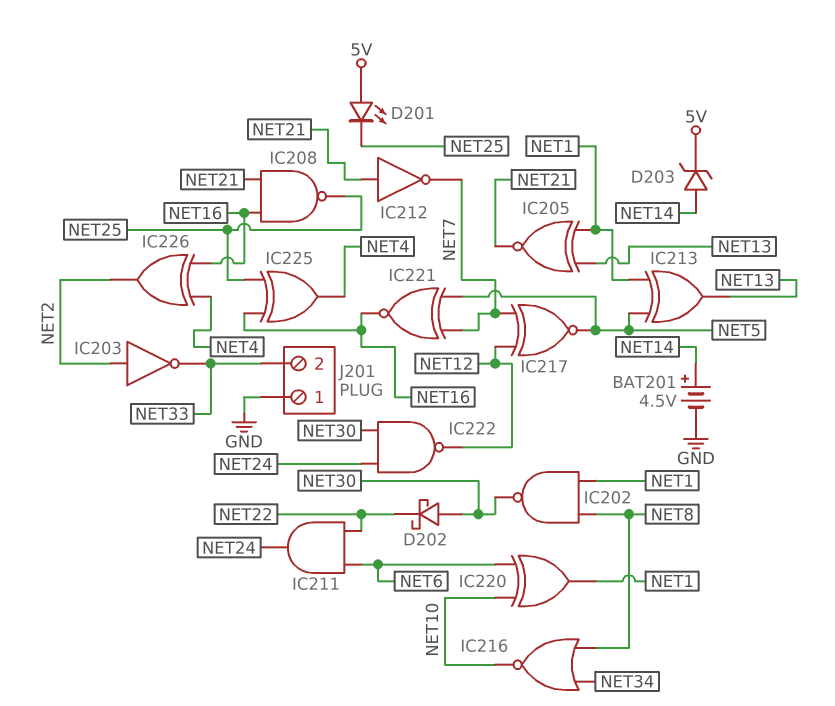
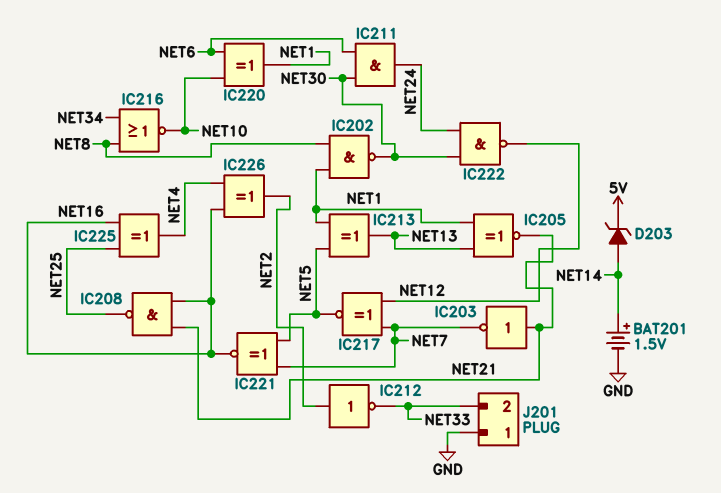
BAT201: 4.5V (plus NET14, minus GND) -> 1.5V (plus NET14, minus GND)
D201: LED (A 5V, K NET25) -> none
D202: schottky (A NET30, K NET22) -> none
IC203: NOT (in NET2, out NET33) -> NOT (in NET21, out NET7)
IC211: AND (in NET6, in NET22, out NET24) -> AND (in NET6, in NET30, out NET24)
IC212: NOT (in NET21, out NET7) -> NOT (in NET2, out NET33)

